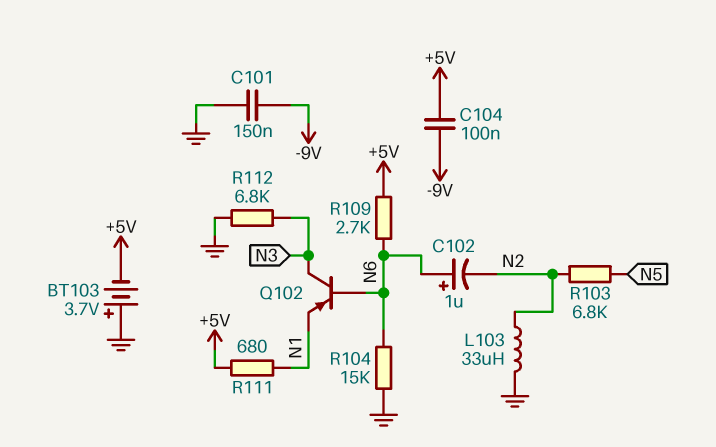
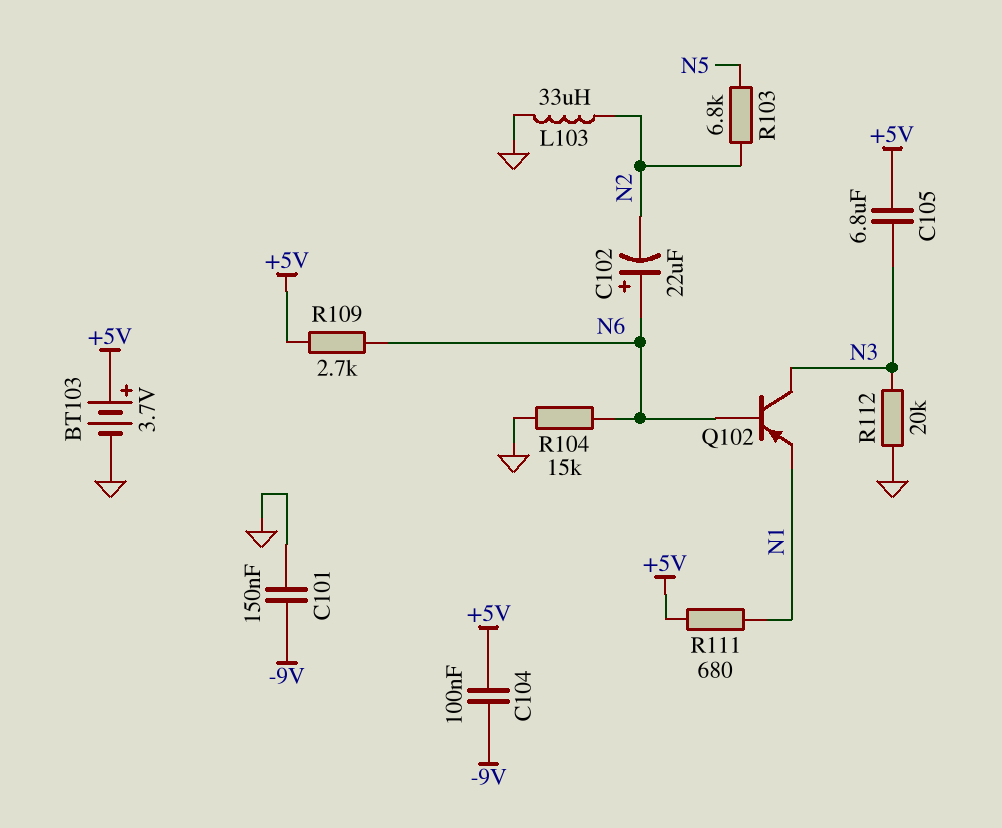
BT103: 3.7V (plus GND, minus +5V) -> 3.7V (plus +5V, minus GND)
C102: 1uF (plus N6, minus N2) -> 22uF (plus N6, minus N2)
C105: none -> 6.8uF (+5V, N3)
R112: 6.8k (GND, N3) -> 20k (GND, N3)

